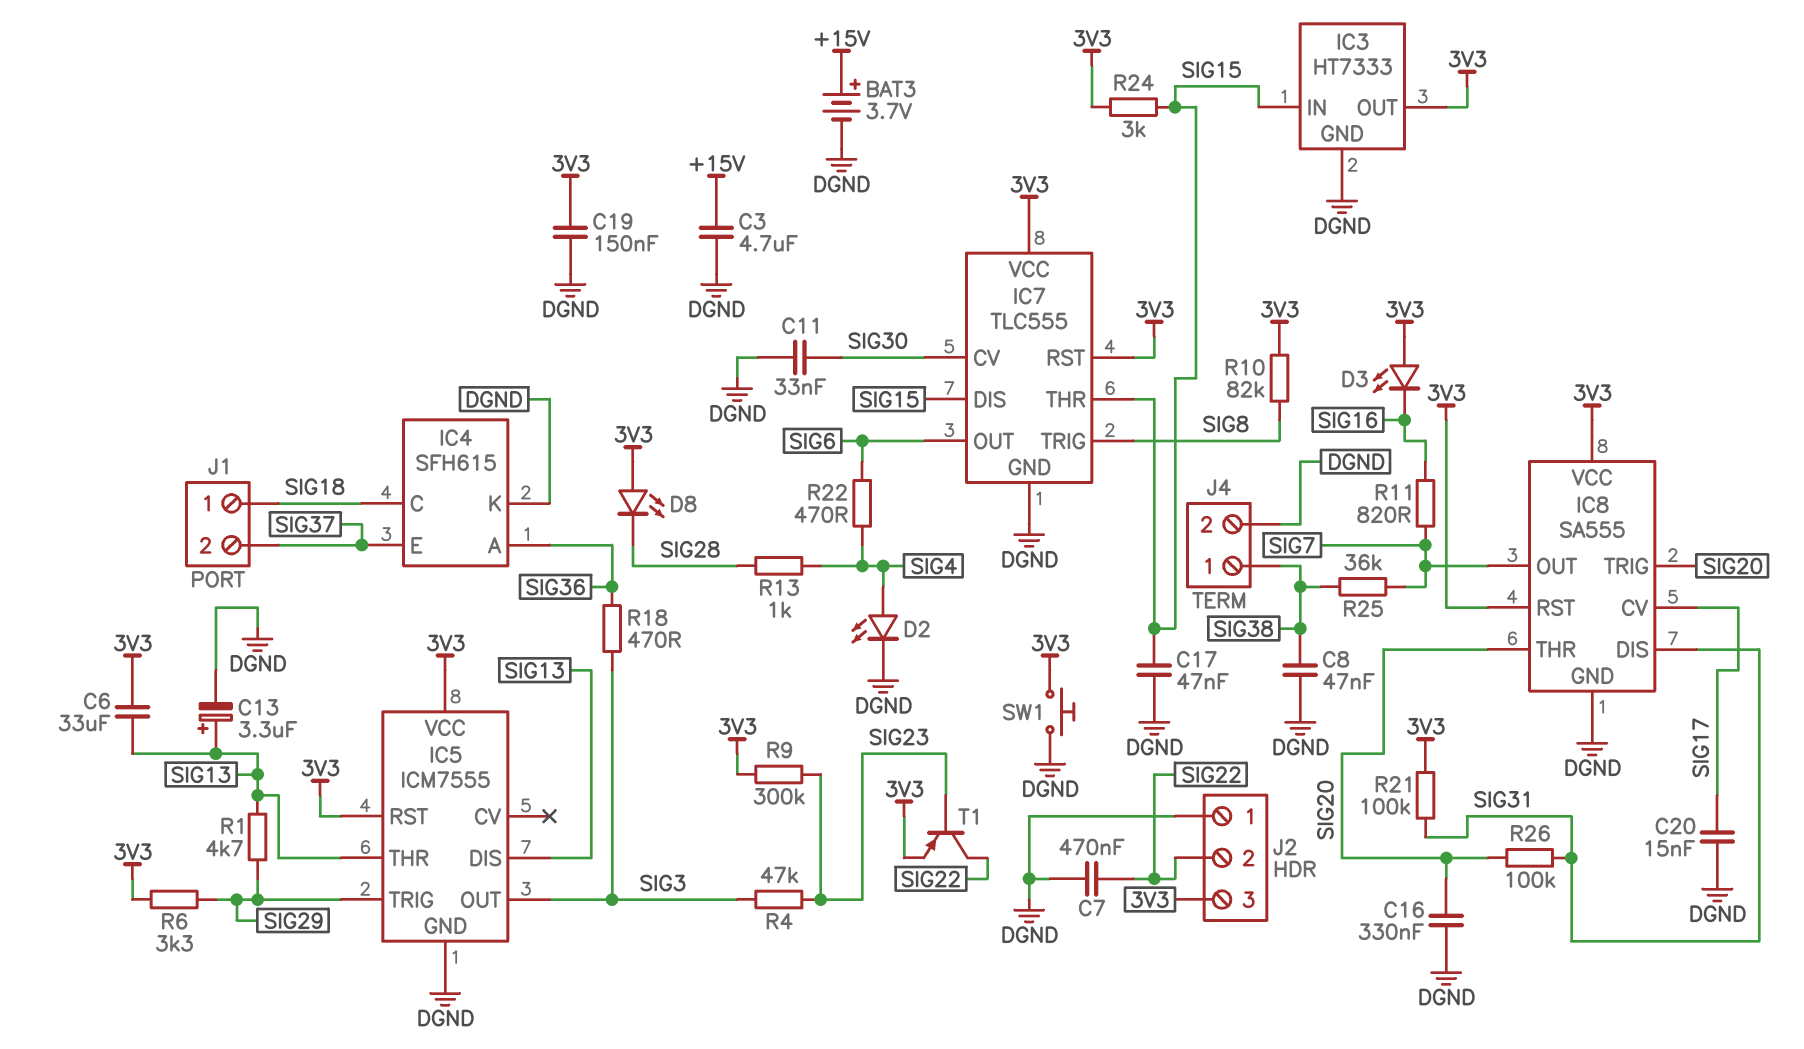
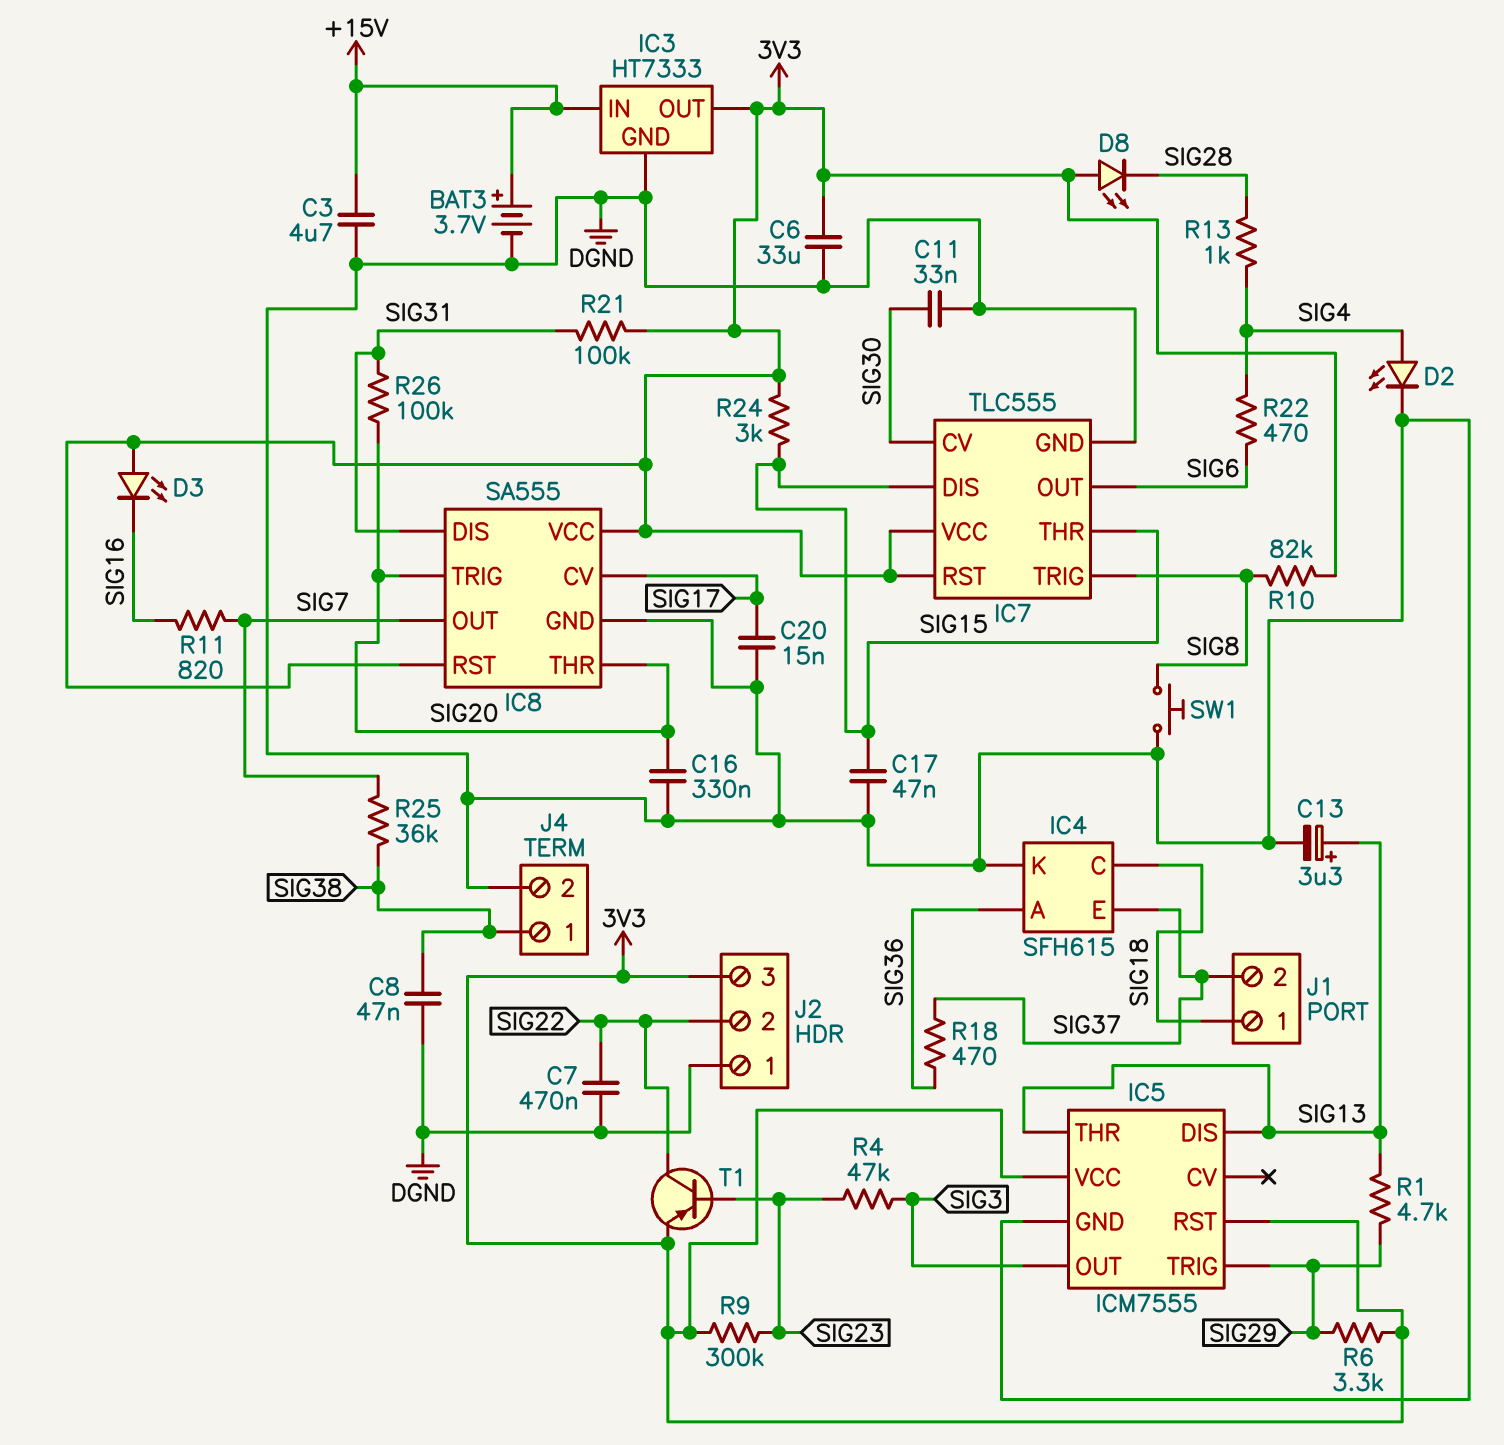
C6: 33uF (3V3, SIG13) -> 33uF (3V3, DGND)
C19: 150nF (3V3, DGND) -> none
IC3 pin IN: SIG15 -> +15V
R18: 470 (SIG3, SIG36) -> 470 (SIG36, SIG37)
SW1: button (3V3, DGND) -> button (DGND, SIG8)

